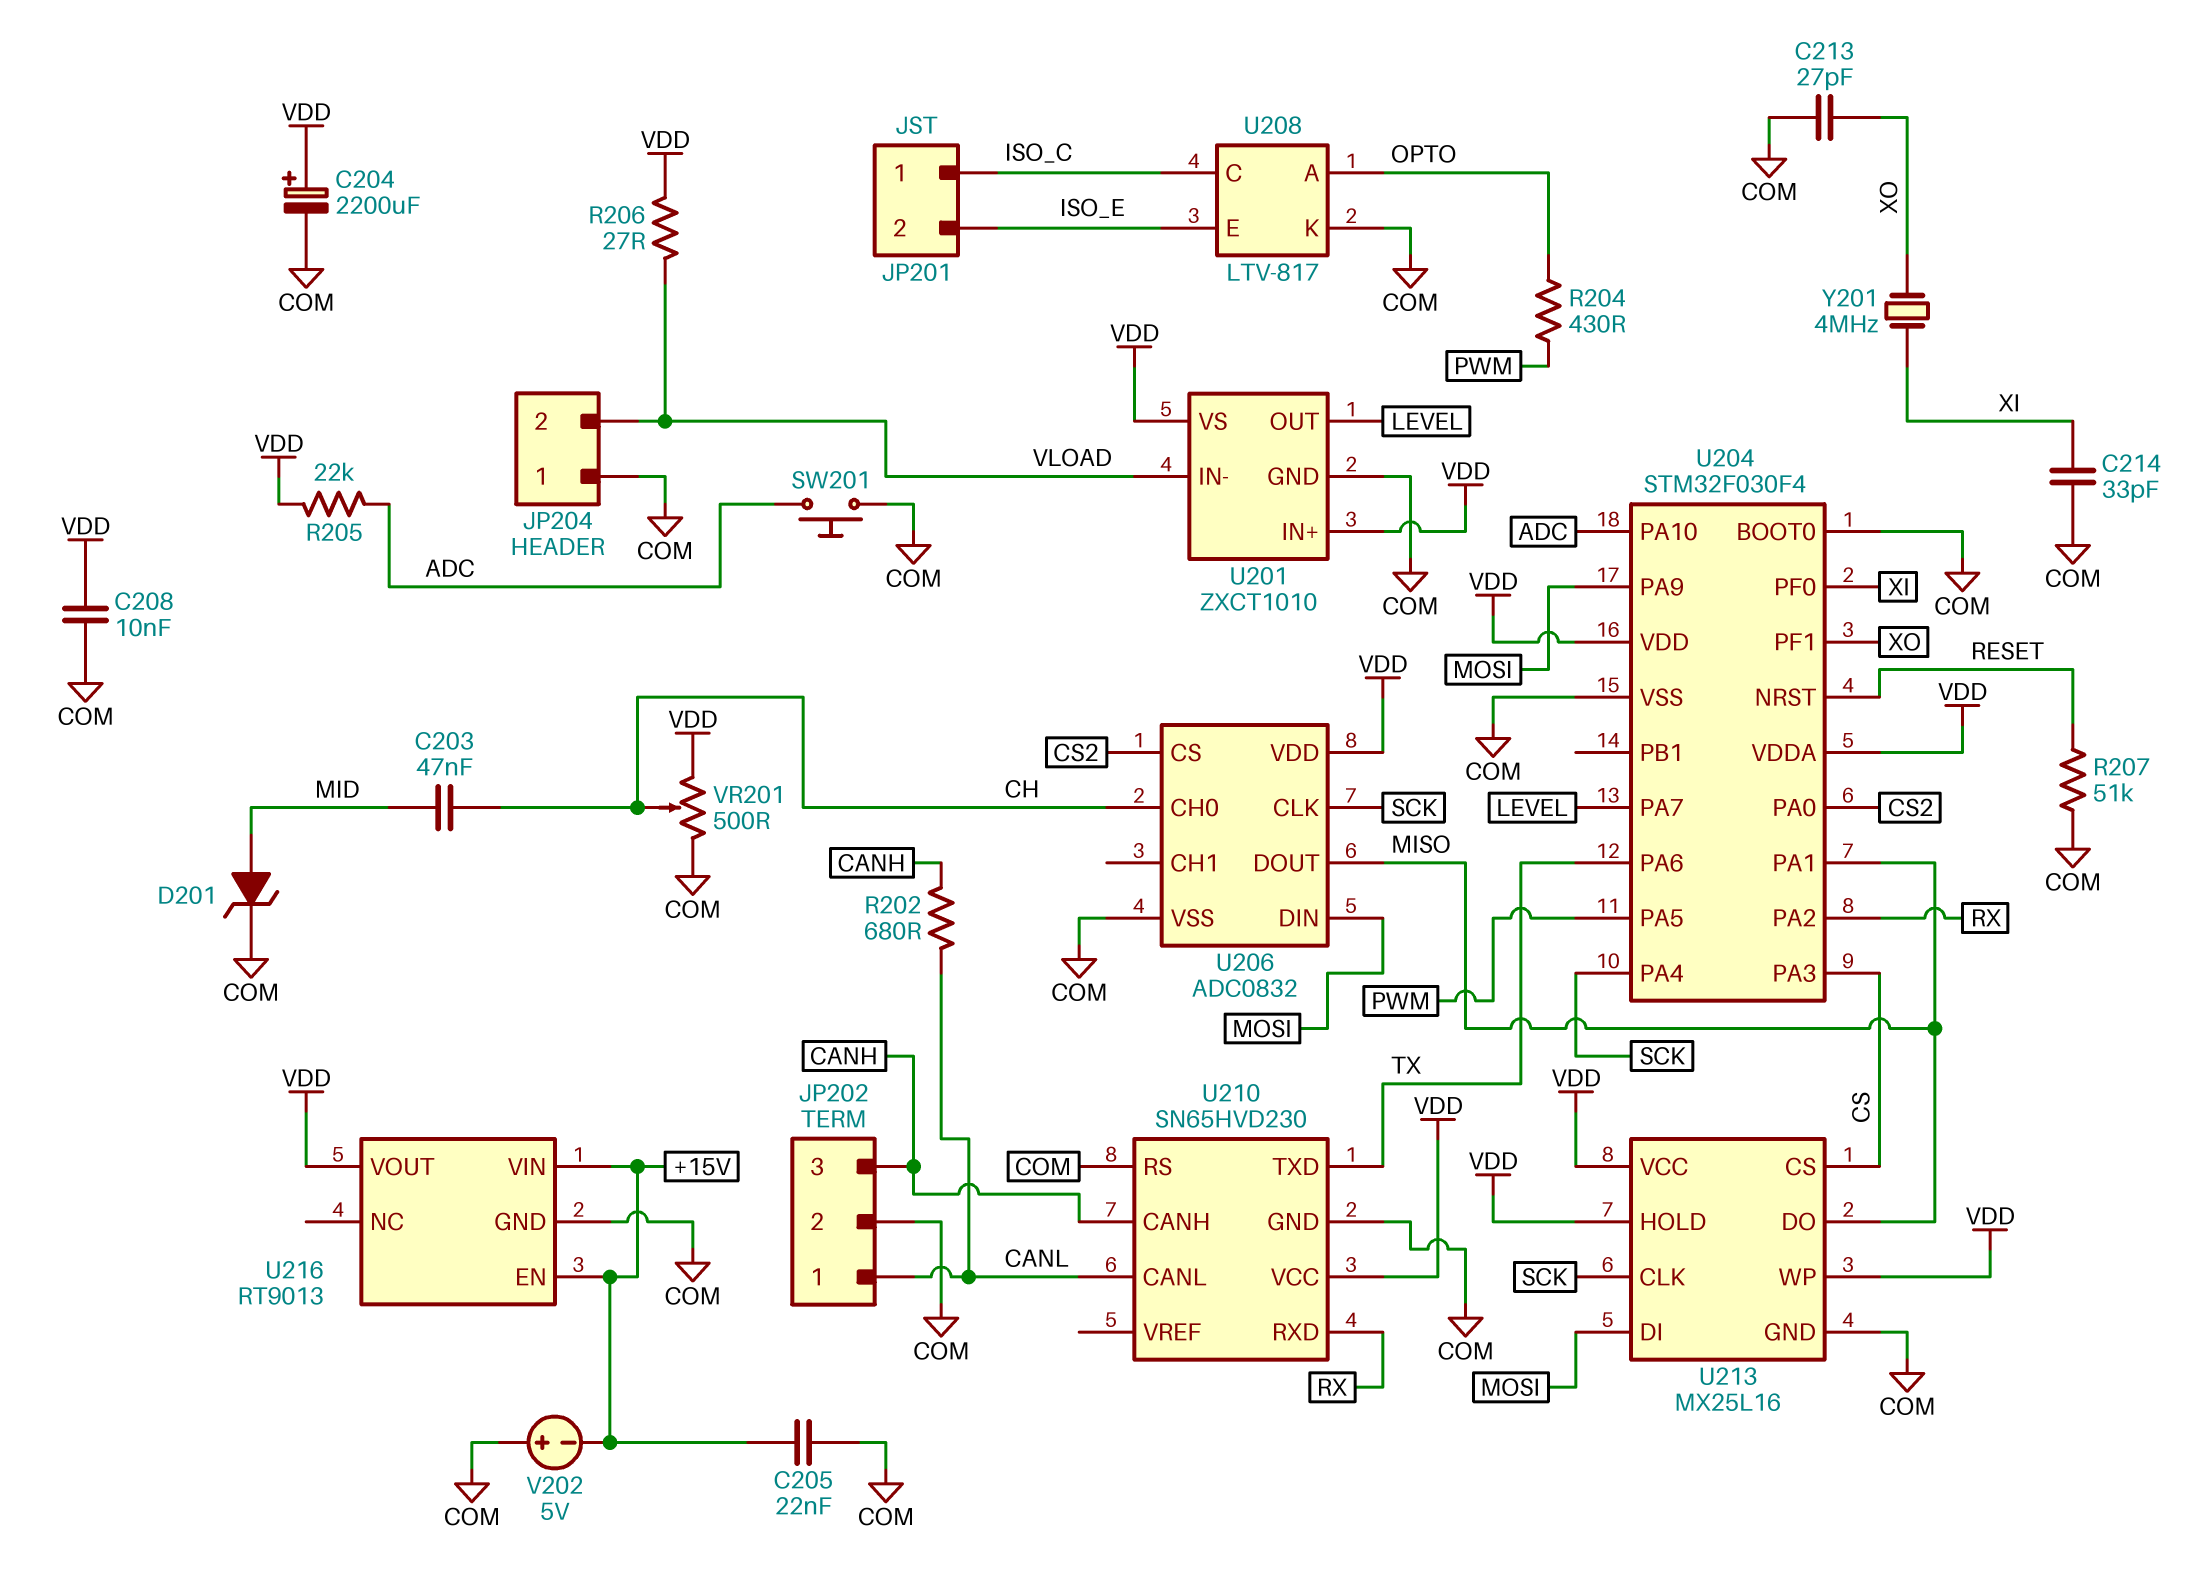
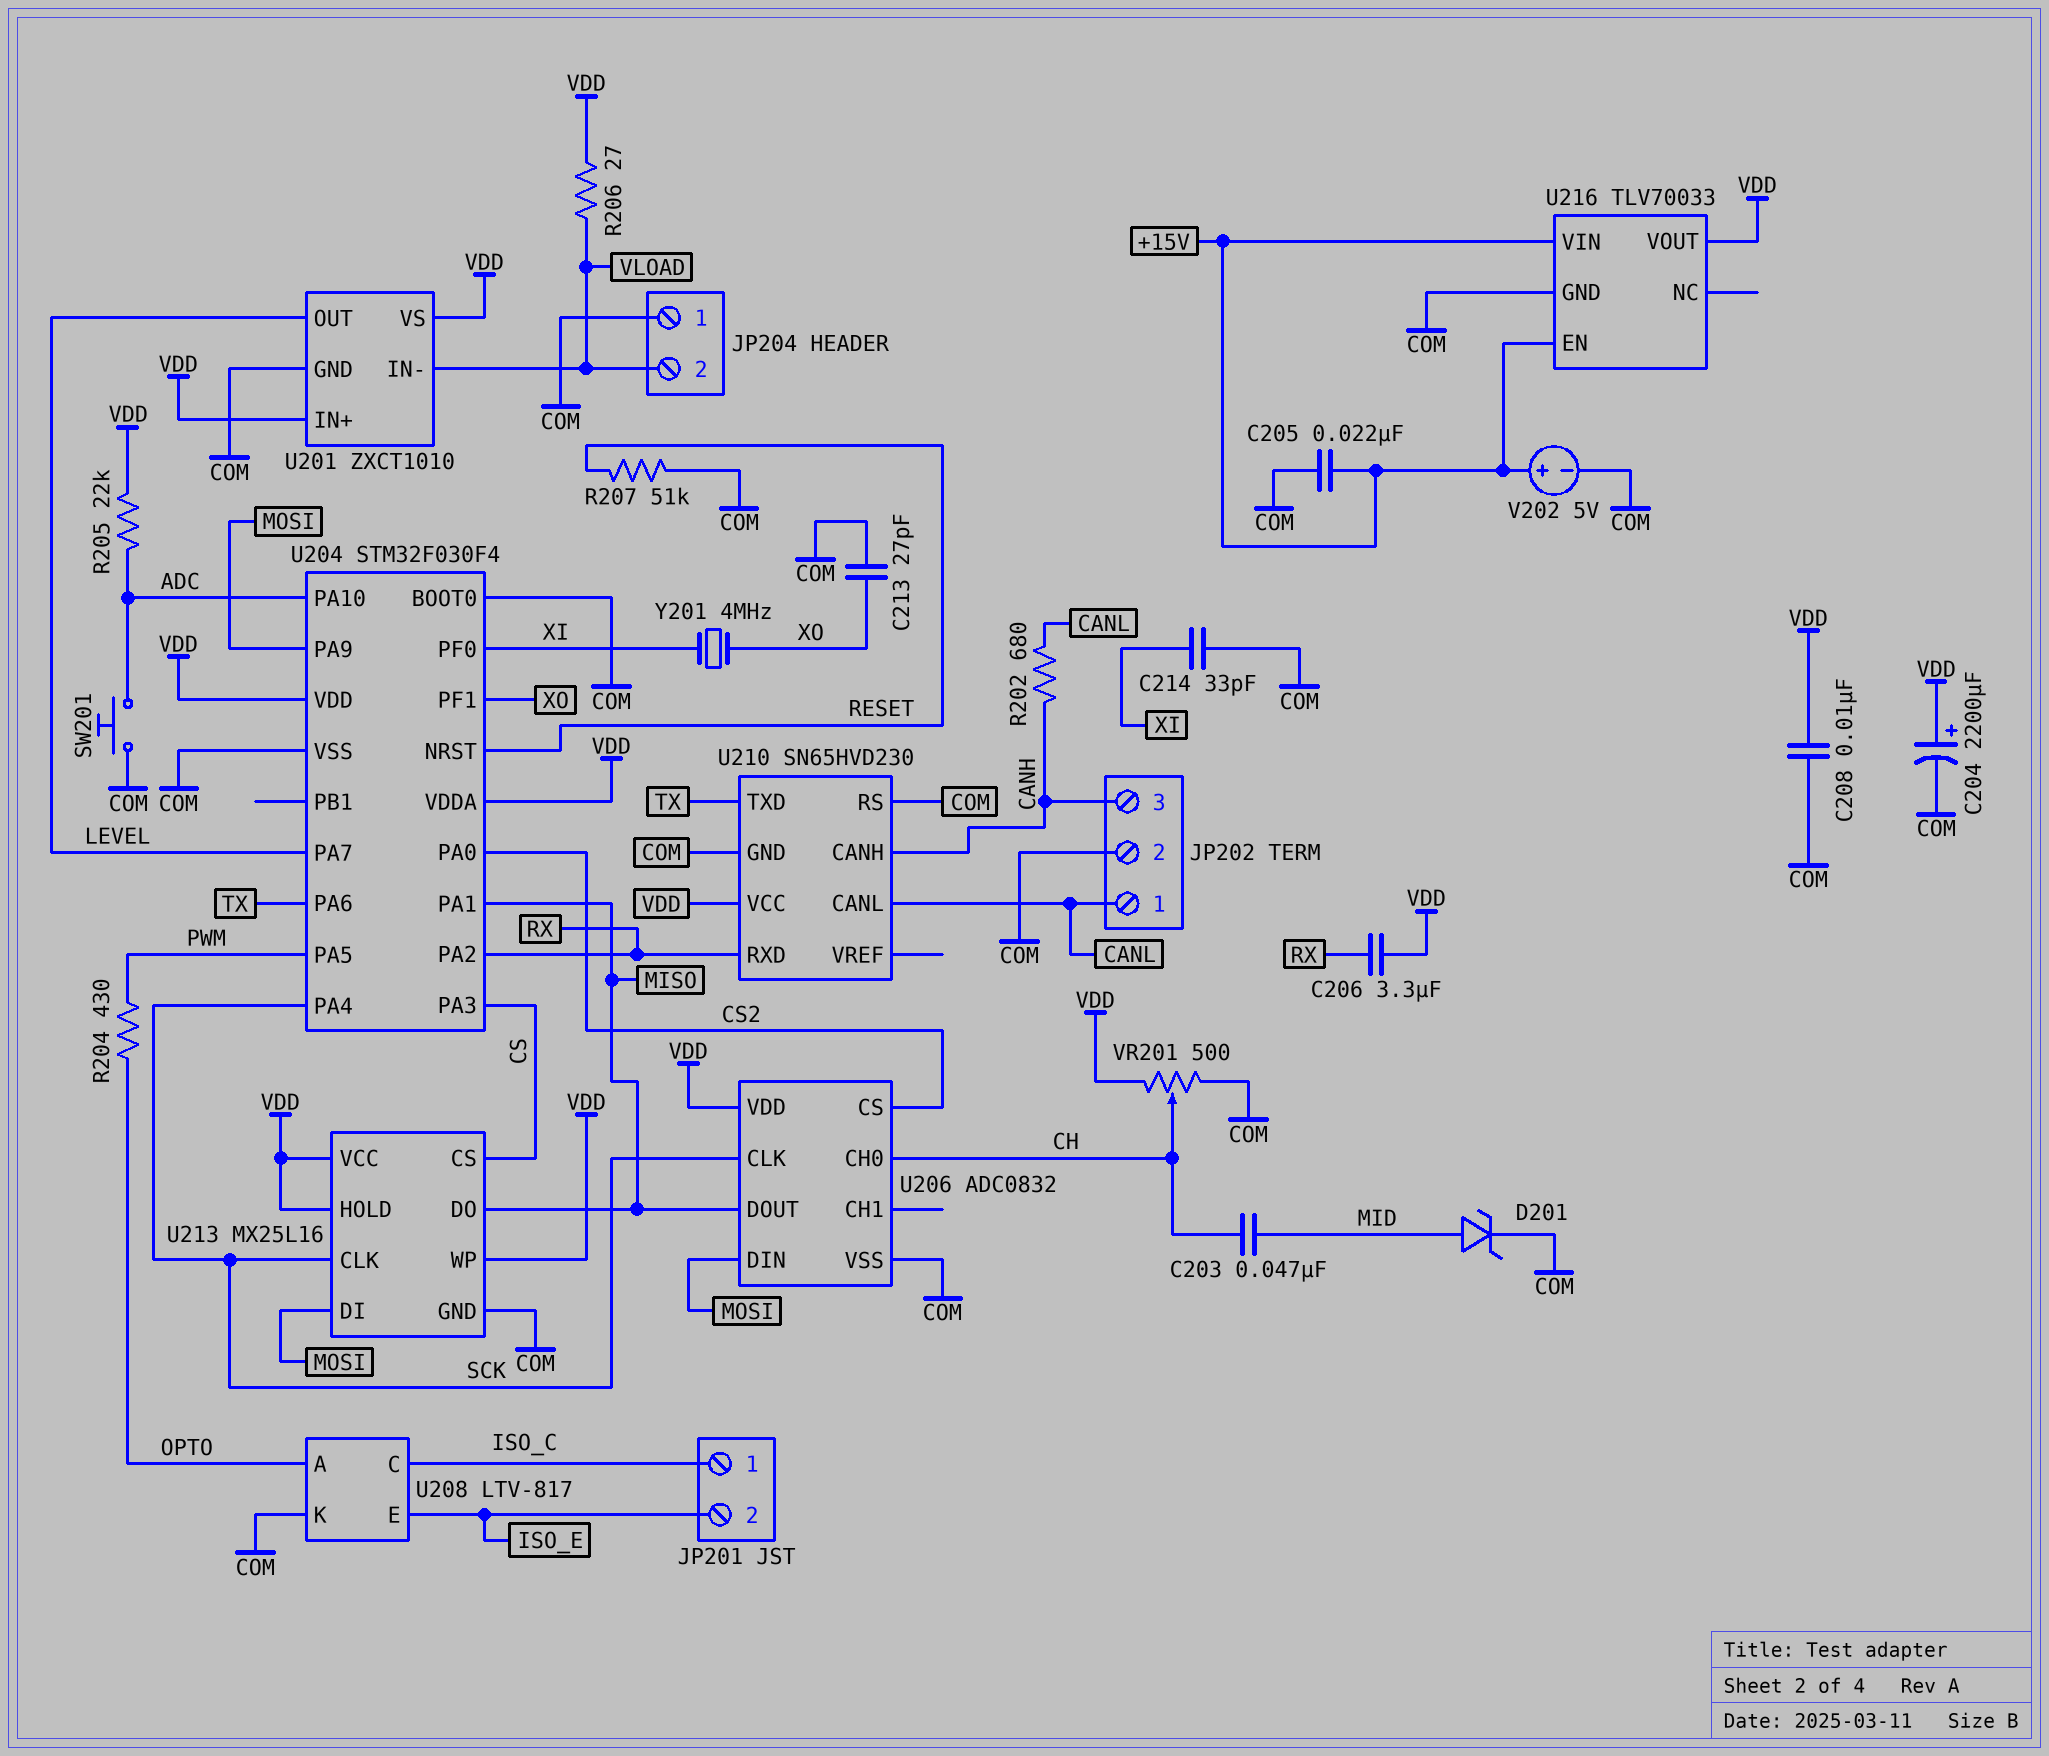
C206: none -> 3.3uF (RX, VDD)
U216: RT9013 -> TLV70033
V202: 5V (plus COM, minus +15V) -> 5V (plus +15V, minus COM)

